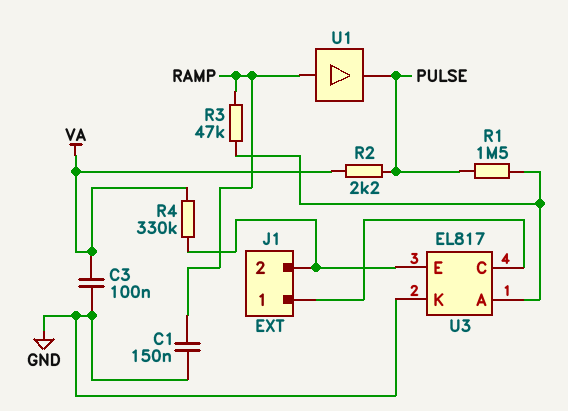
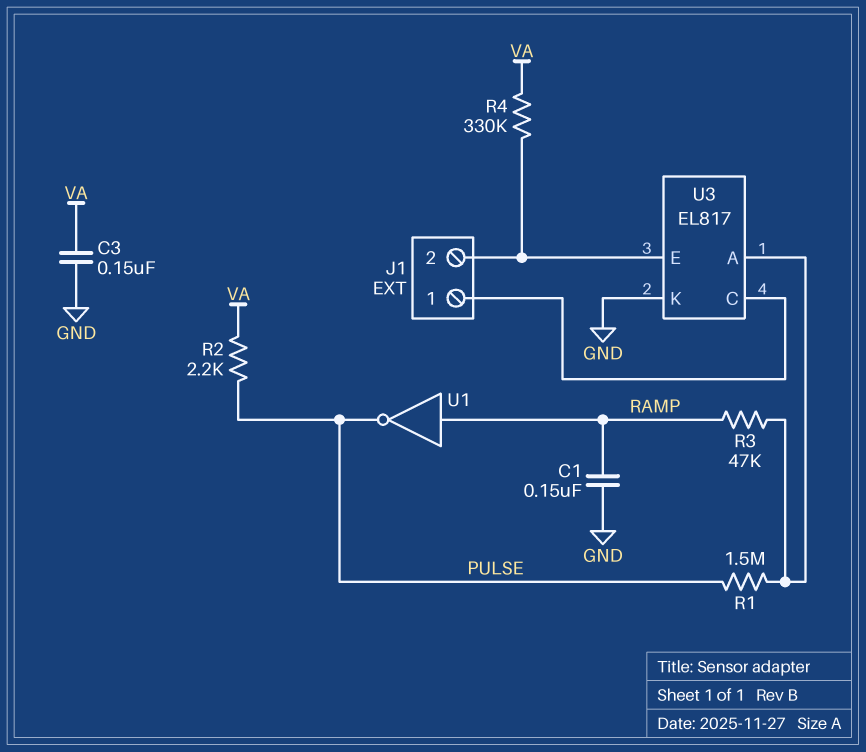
C3: 100nF (GND, VA) -> 150nF (GND, VA)
U1: buffer (in RAMP, out PULSE) -> NOT (in RAMP, out PULSE)

